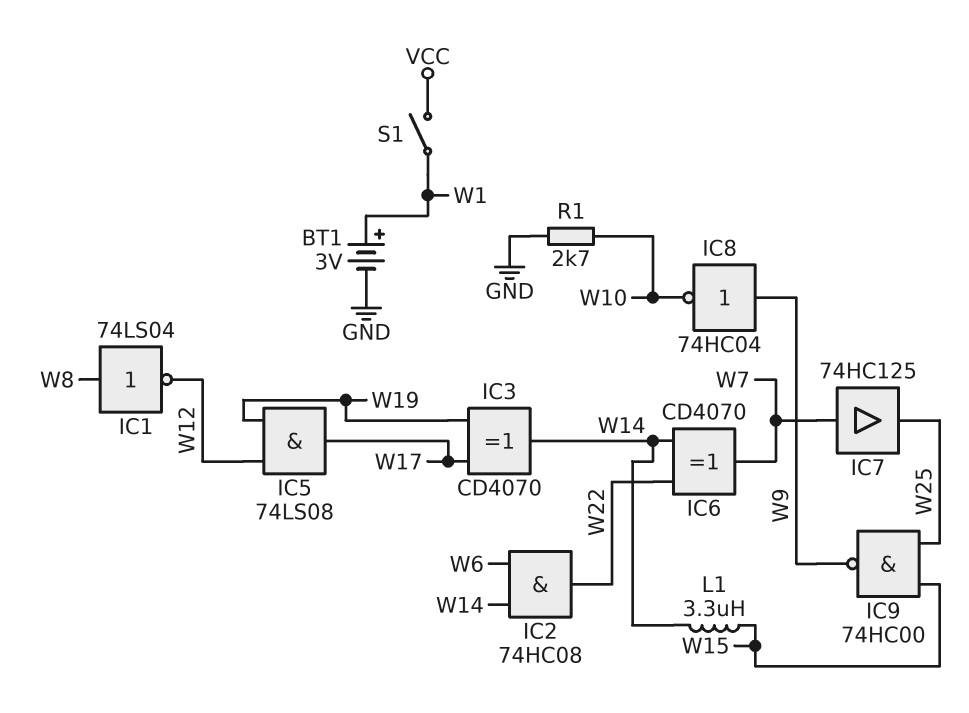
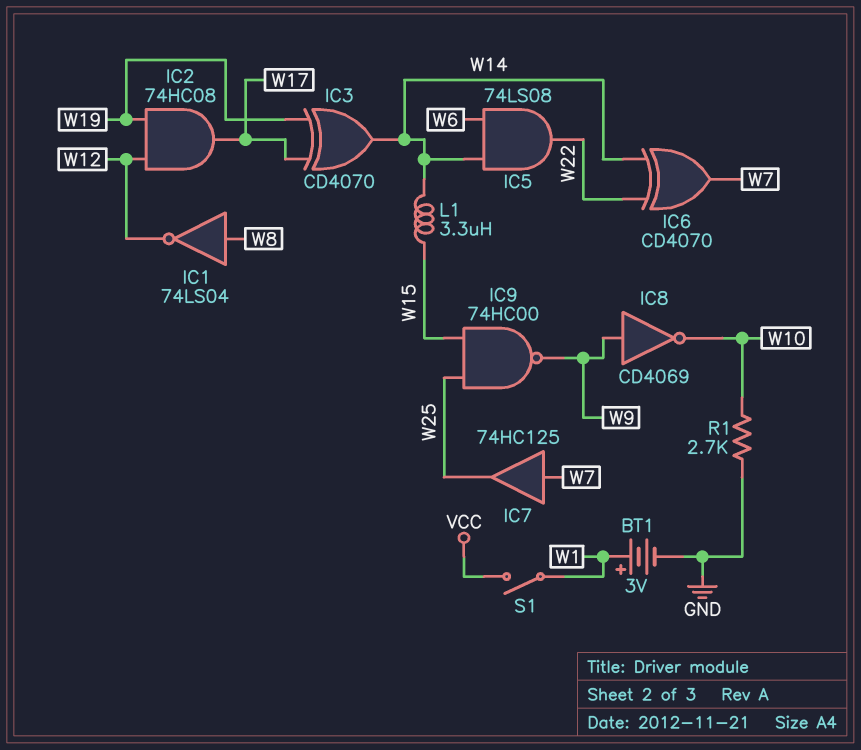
IC2: AND 74HC08 (in W6, in W14, out W22) -> AND 74HC08 (in W12, in W19, out W17)
IC5: AND 74LS08 (in W12, in W19, out W17) -> AND 74LS08 (in W6, in W14, out W22)
IC8: NOT 74HC04 (in W9, out W10) -> NOT CD4069 (in W9, out W10)

